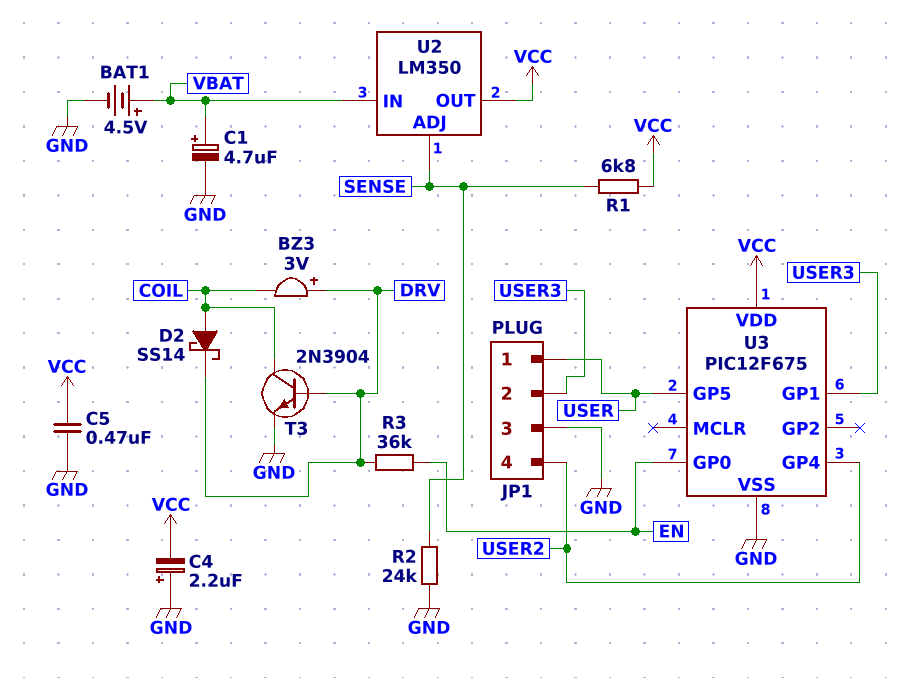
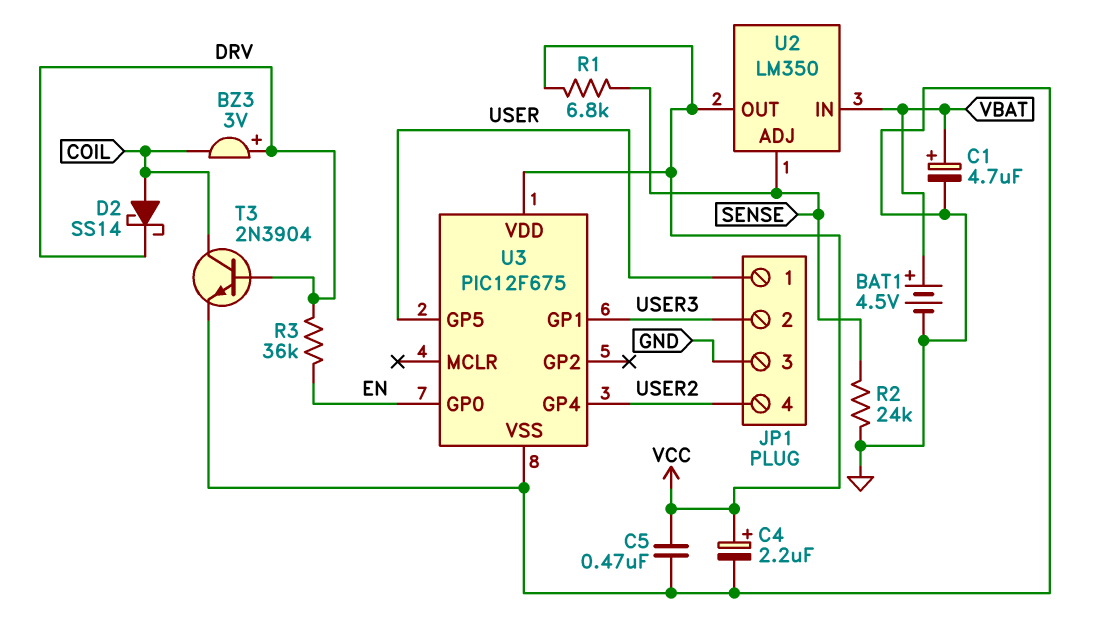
C4: 2.2uF (plus GND, minus VCC) -> 2.2uF (plus VCC, minus GND)

